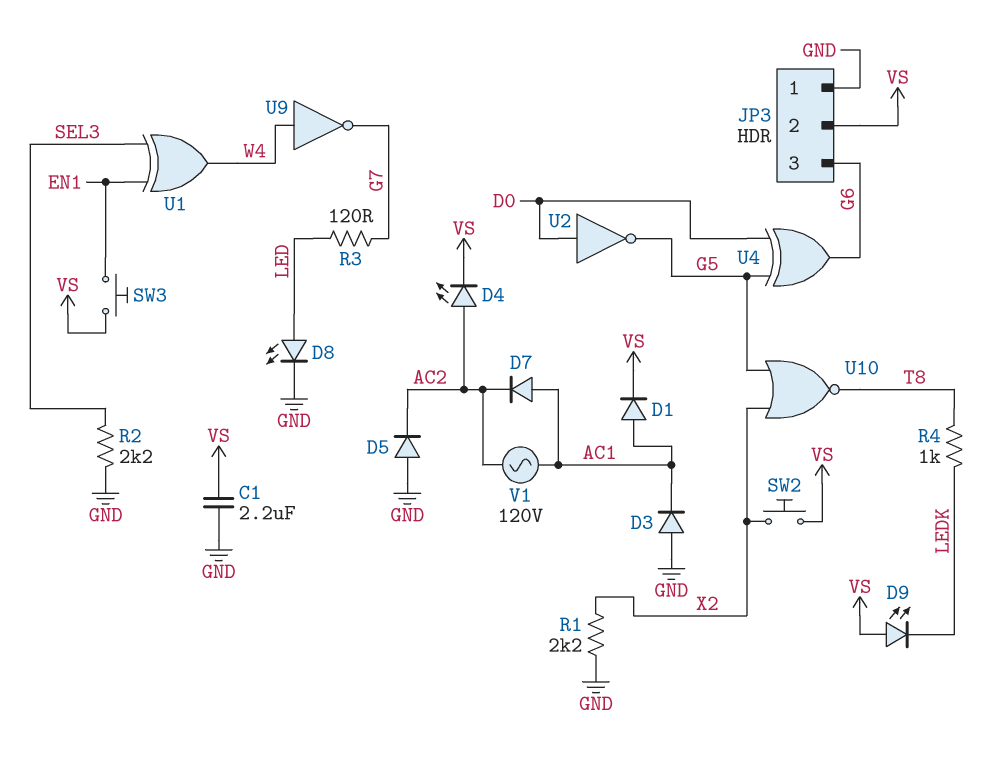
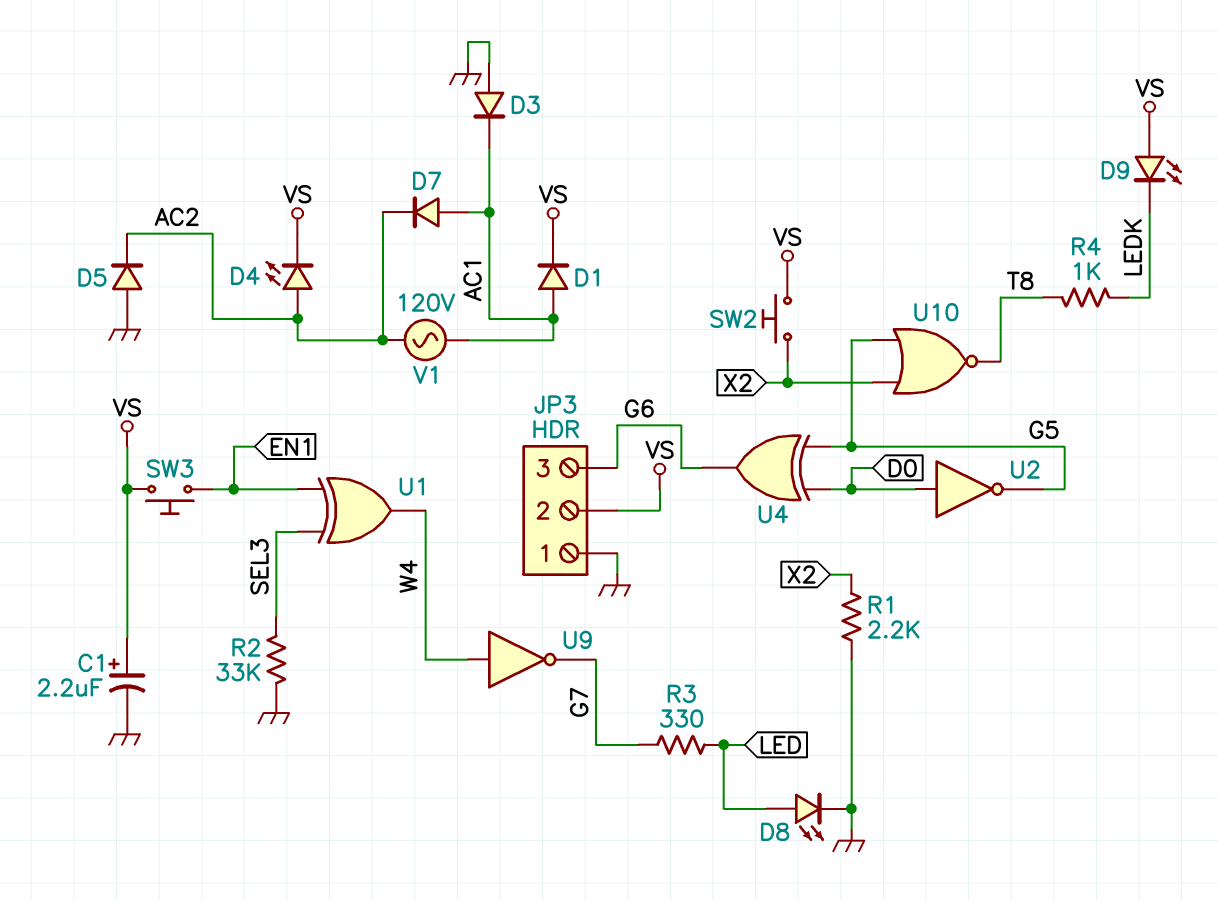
C1: 2.2uF (GND, VS) -> 2.2uF (plus VS, minus GND)
R2: 2.2k (GND, SEL3) -> 33k (GND, SEL3)
R3: 120 (G7, LED) -> 330 (G7, LED)

